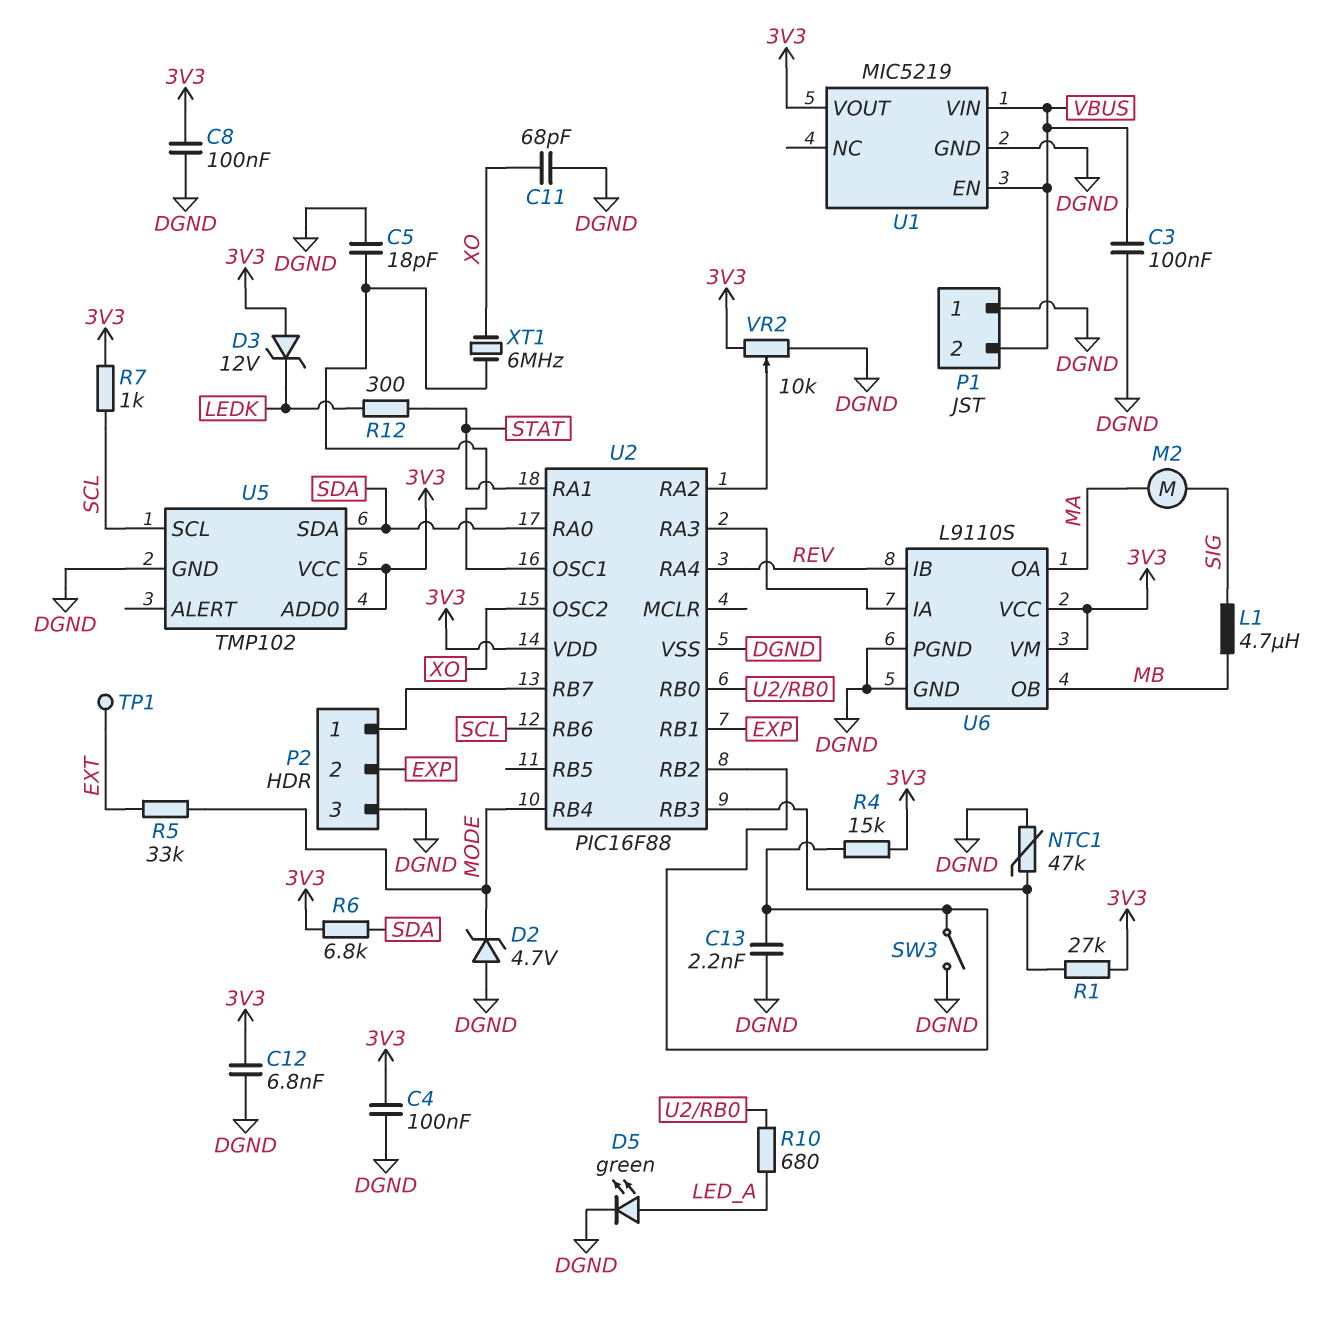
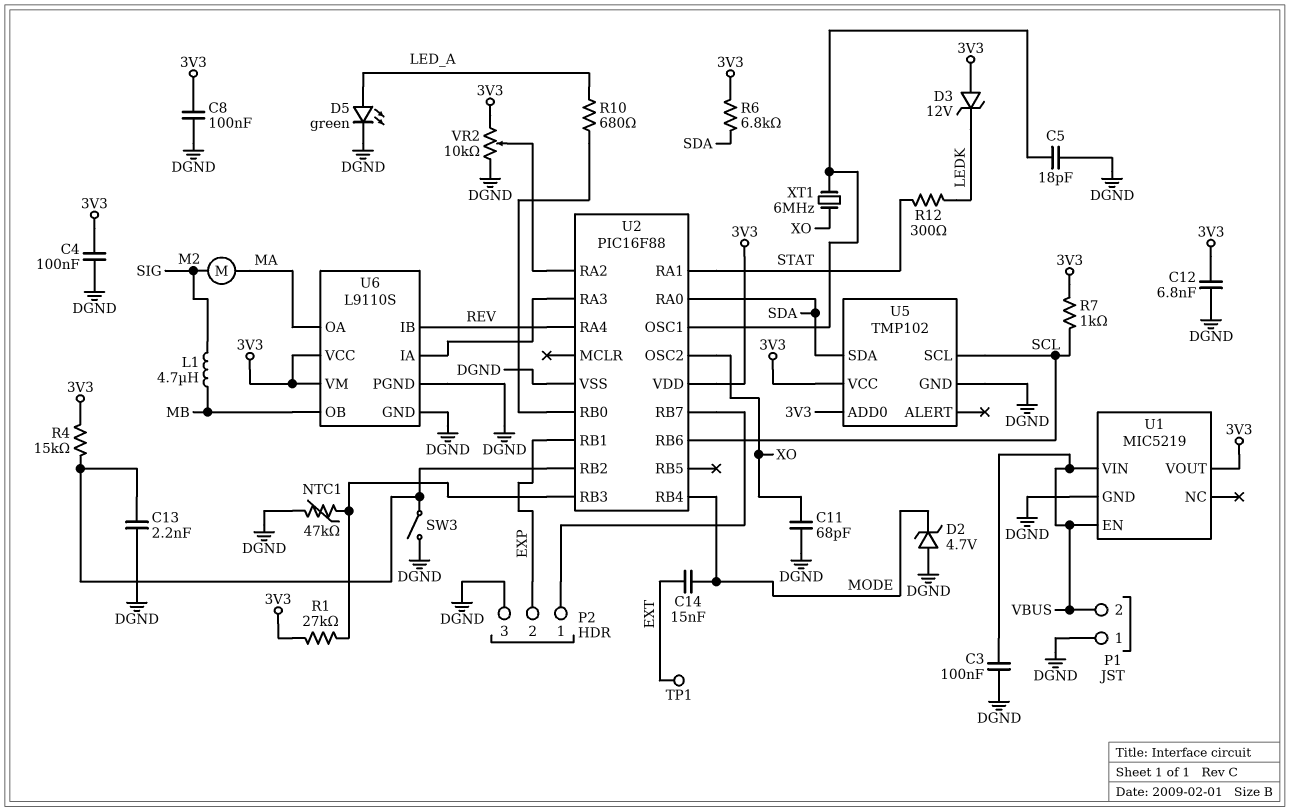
C14: none -> 15nF (EXT, MODE)
R5: 33k (EXT, MODE) -> none

